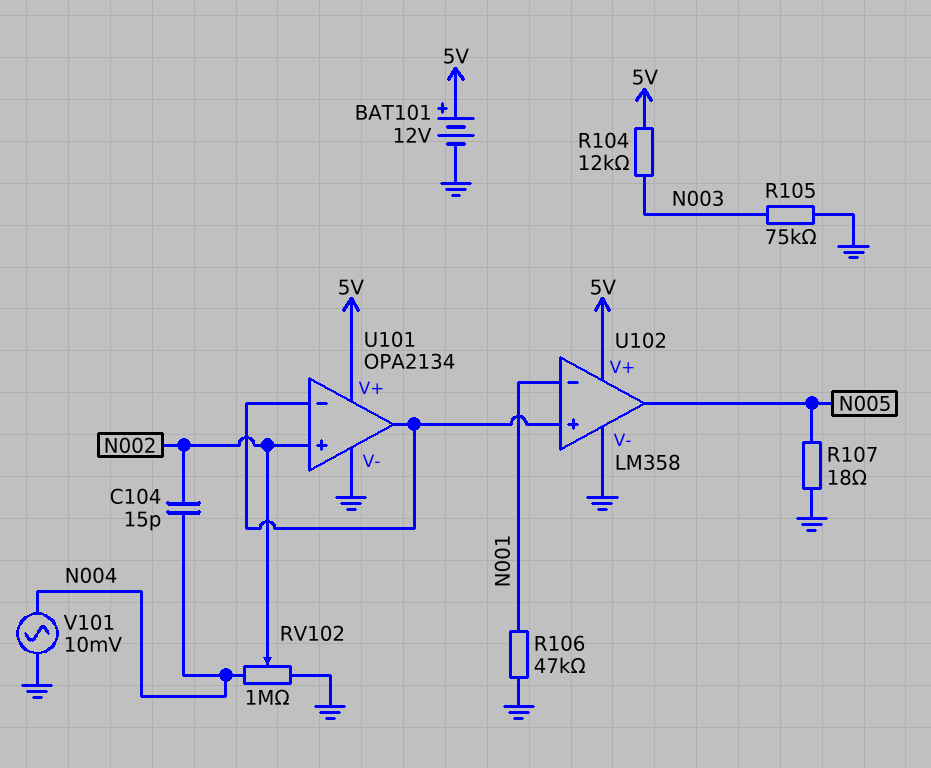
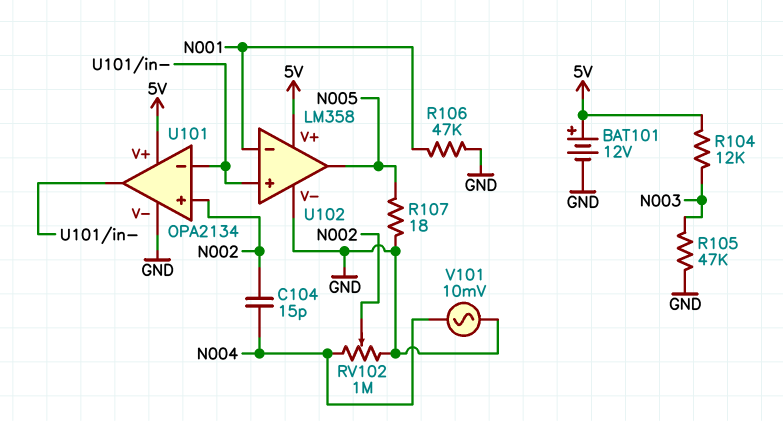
R105: 75k (GND, N003) -> 47k (GND, N003)

